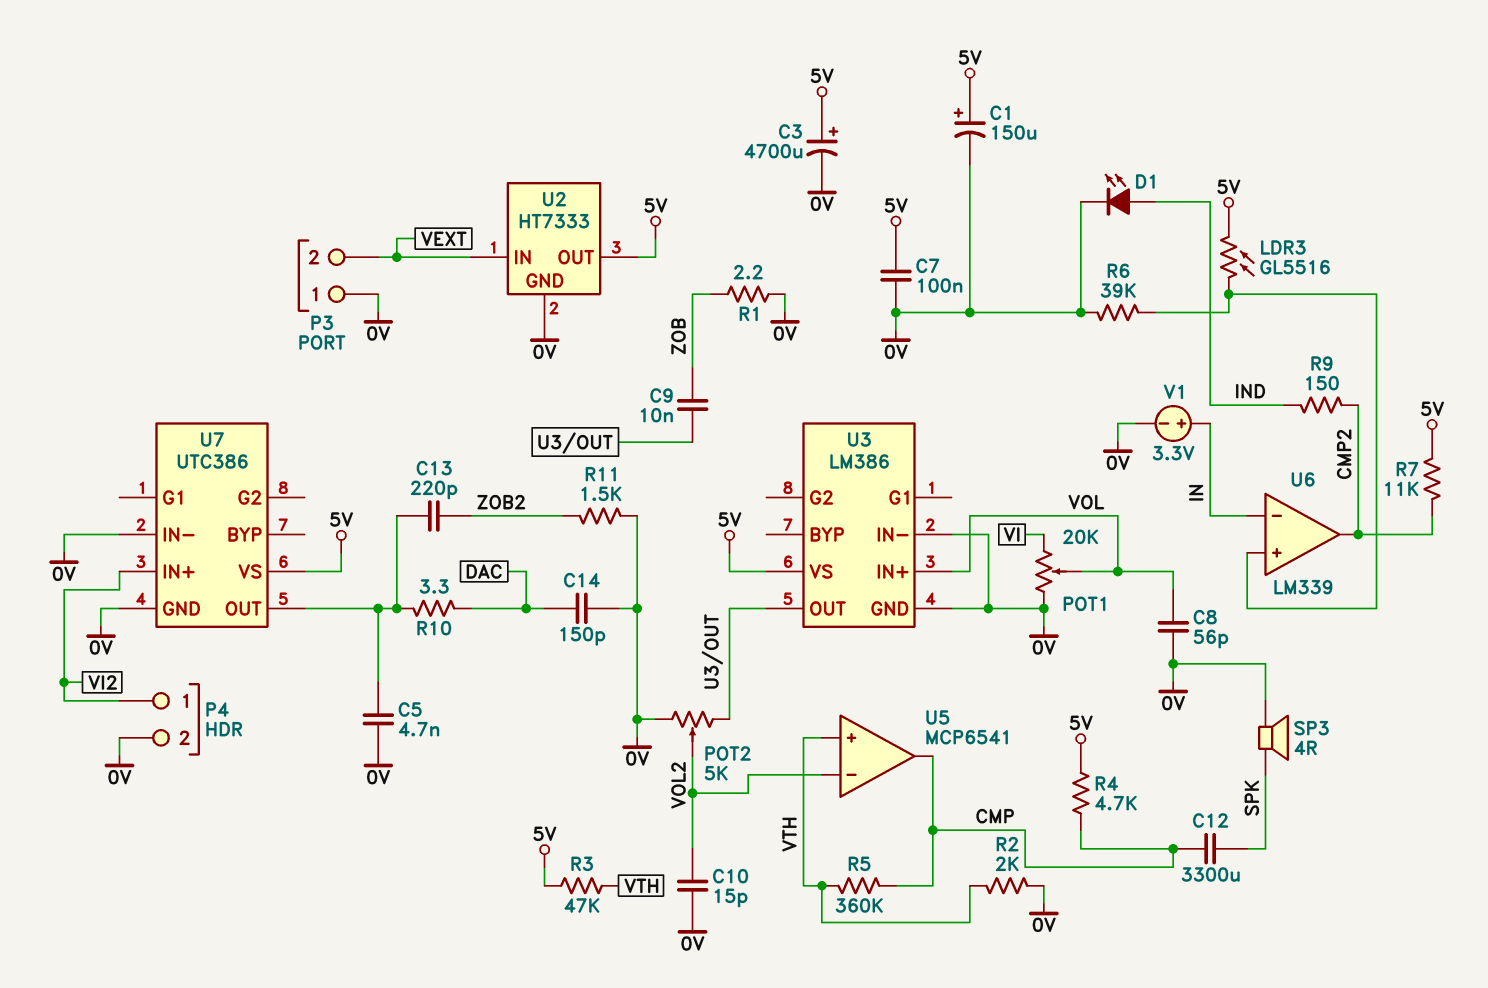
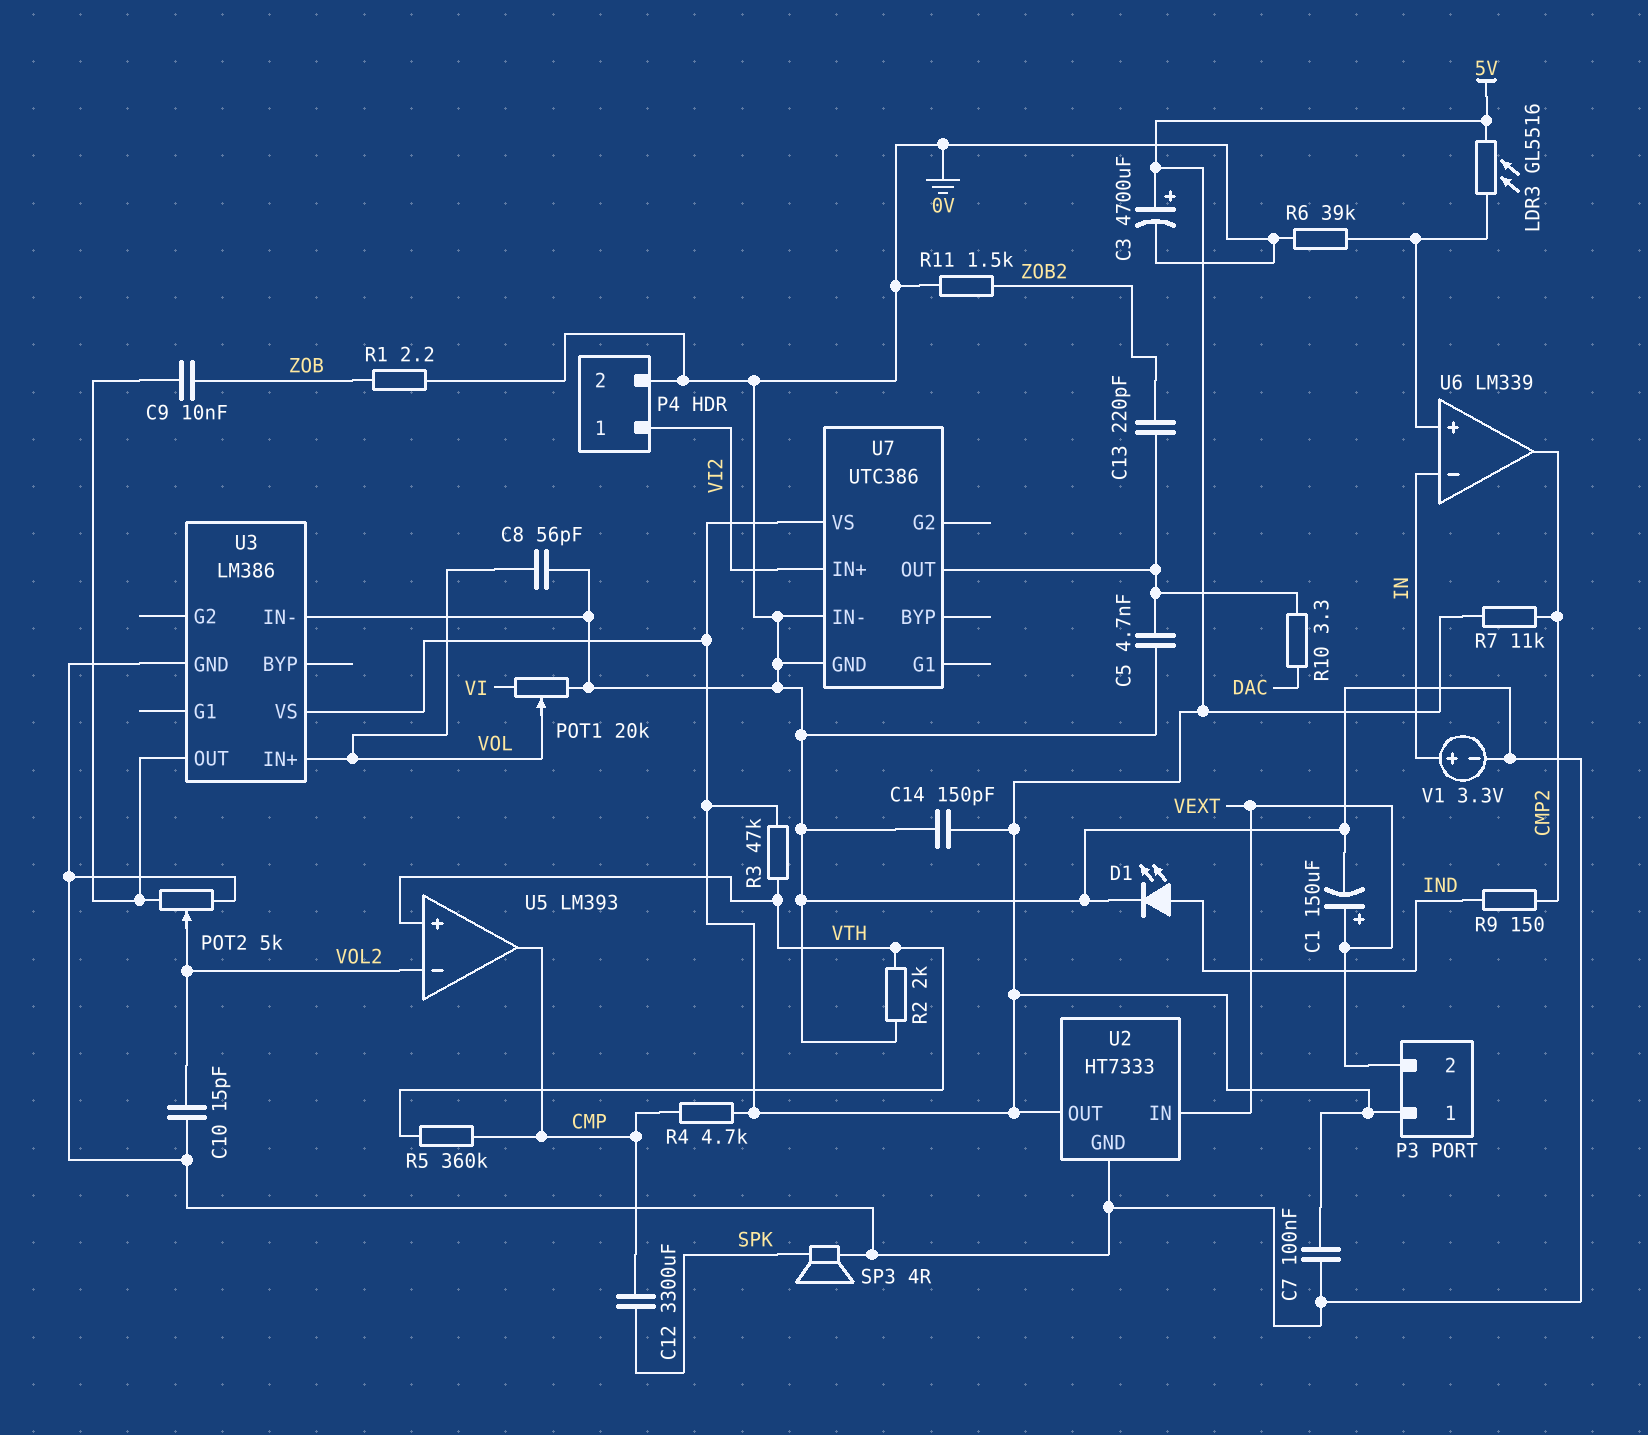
C1: 150uF (plus 5V, minus 0V) -> 150uF (plus VEXT, minus 0V)
C14: 150pF (0V, DAC) -> 150pF (0V, 5V)
P3 pin 1: 0V -> 5V
U5: MCP6541 -> LM393

